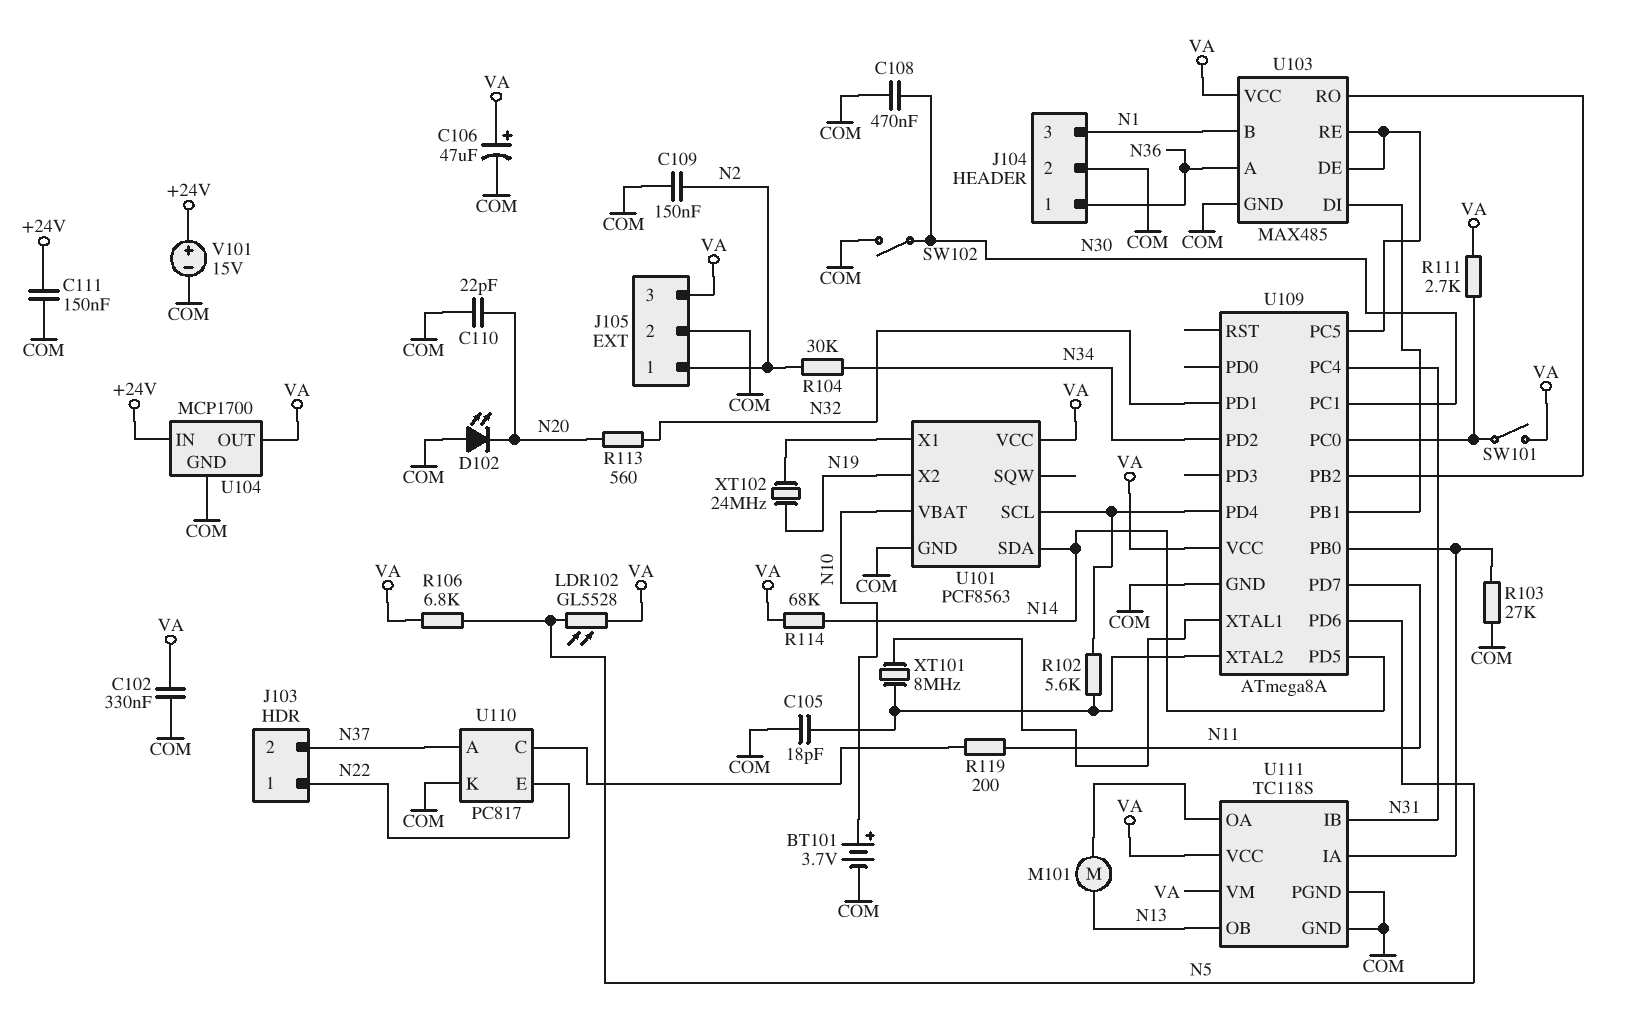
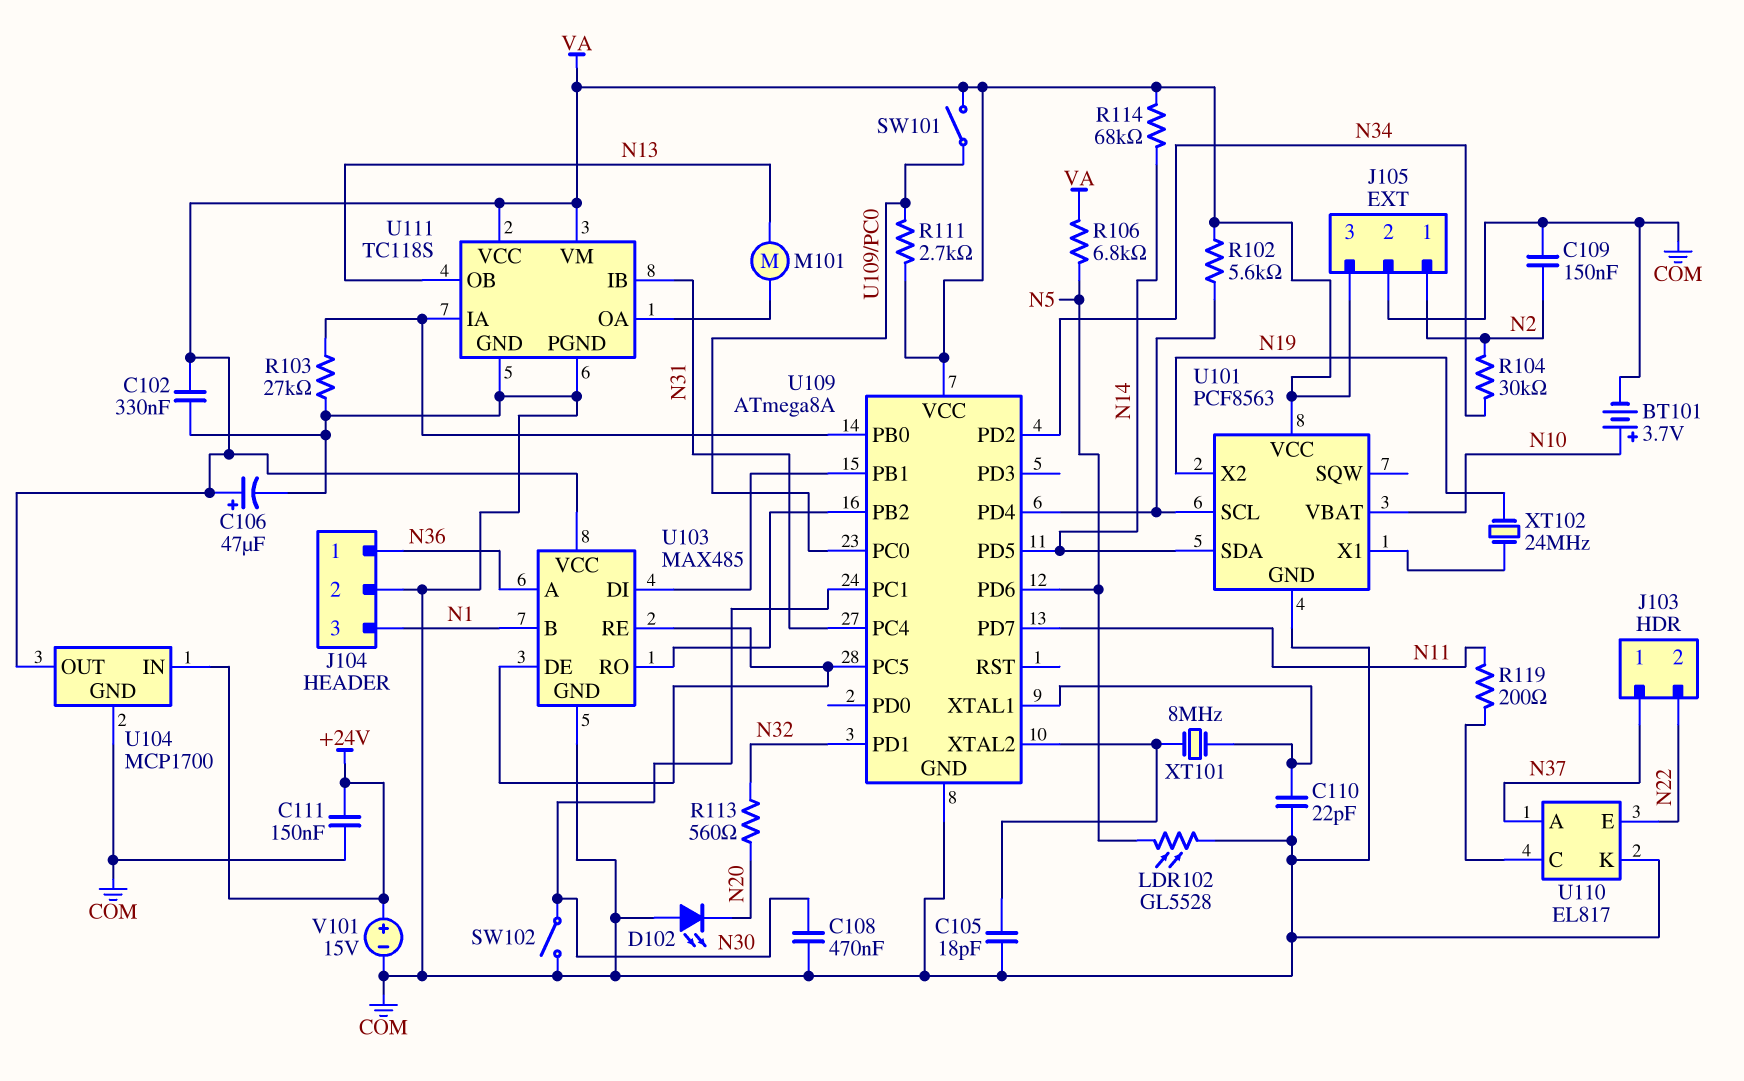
C110: 22pF (COM, N20) -> 22pF (COM, U109/XTAL1)
J103 pin 1: N22 -> N37
J103 pin 2: N37 -> N22
LDR102: GL5528 (N5, VA) -> GL5528 (COM, N5)
R102: 5.6k (U101/SCL, U109/XTAL2) -> 5.6k (U101/SCL, VA)
U110: PC817 -> EL817

